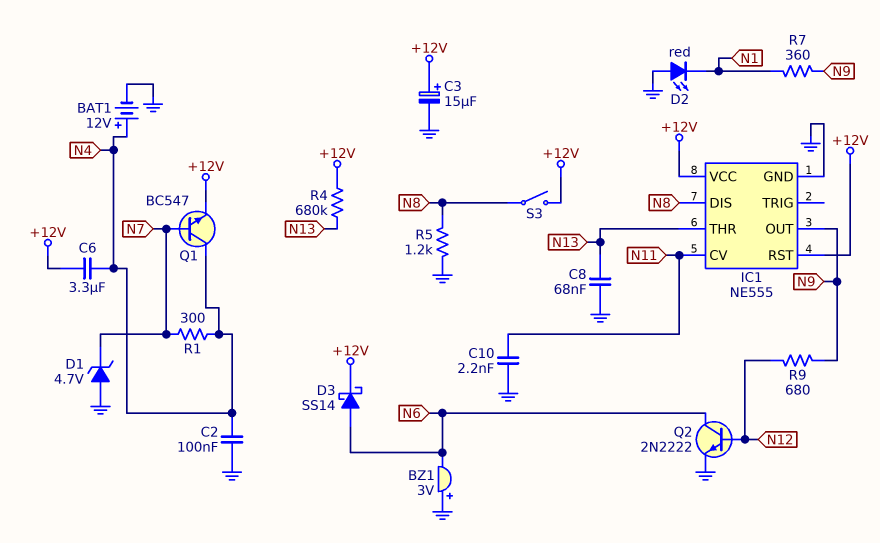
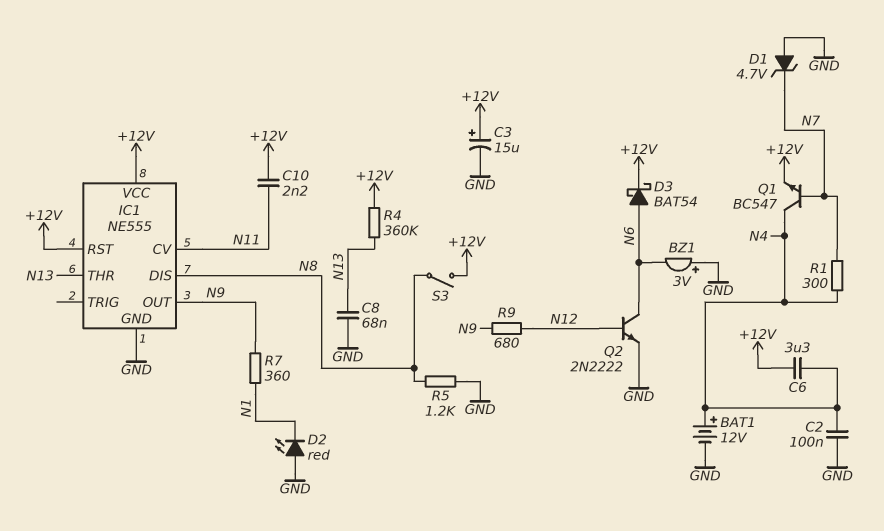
C10: 2.2nF (GND, N11) -> 2.2nF (+12V, N11)
D3: schottky SS14 (A N6, K +12V) -> schottky BAT54 (A N6, K +12V)
R4: 680k (+12V, N13) -> 360k (+12V, N13)

